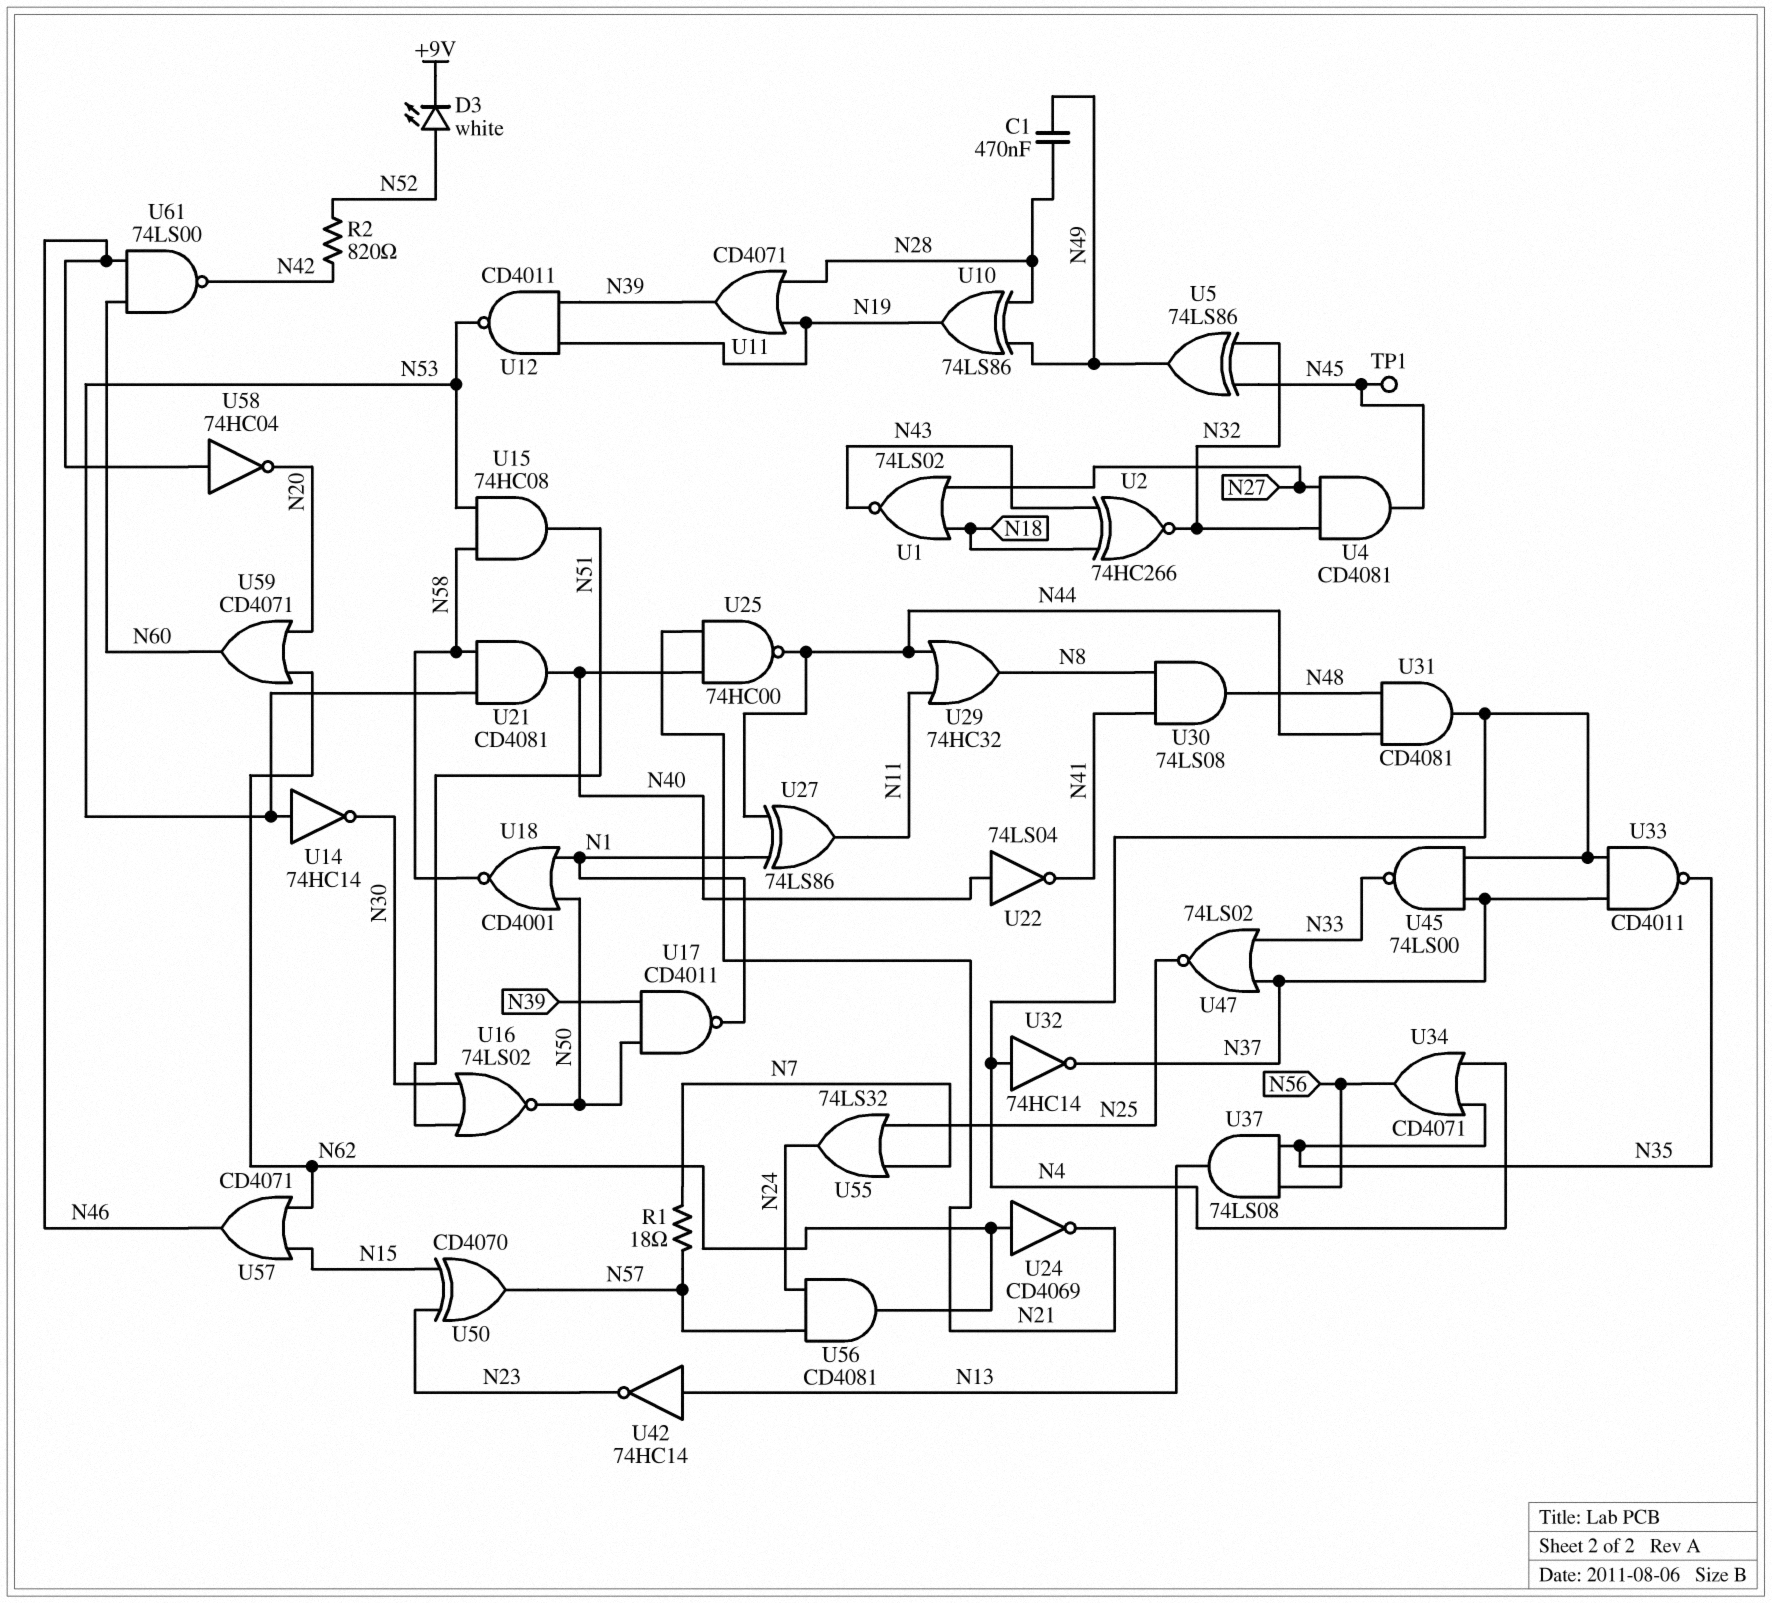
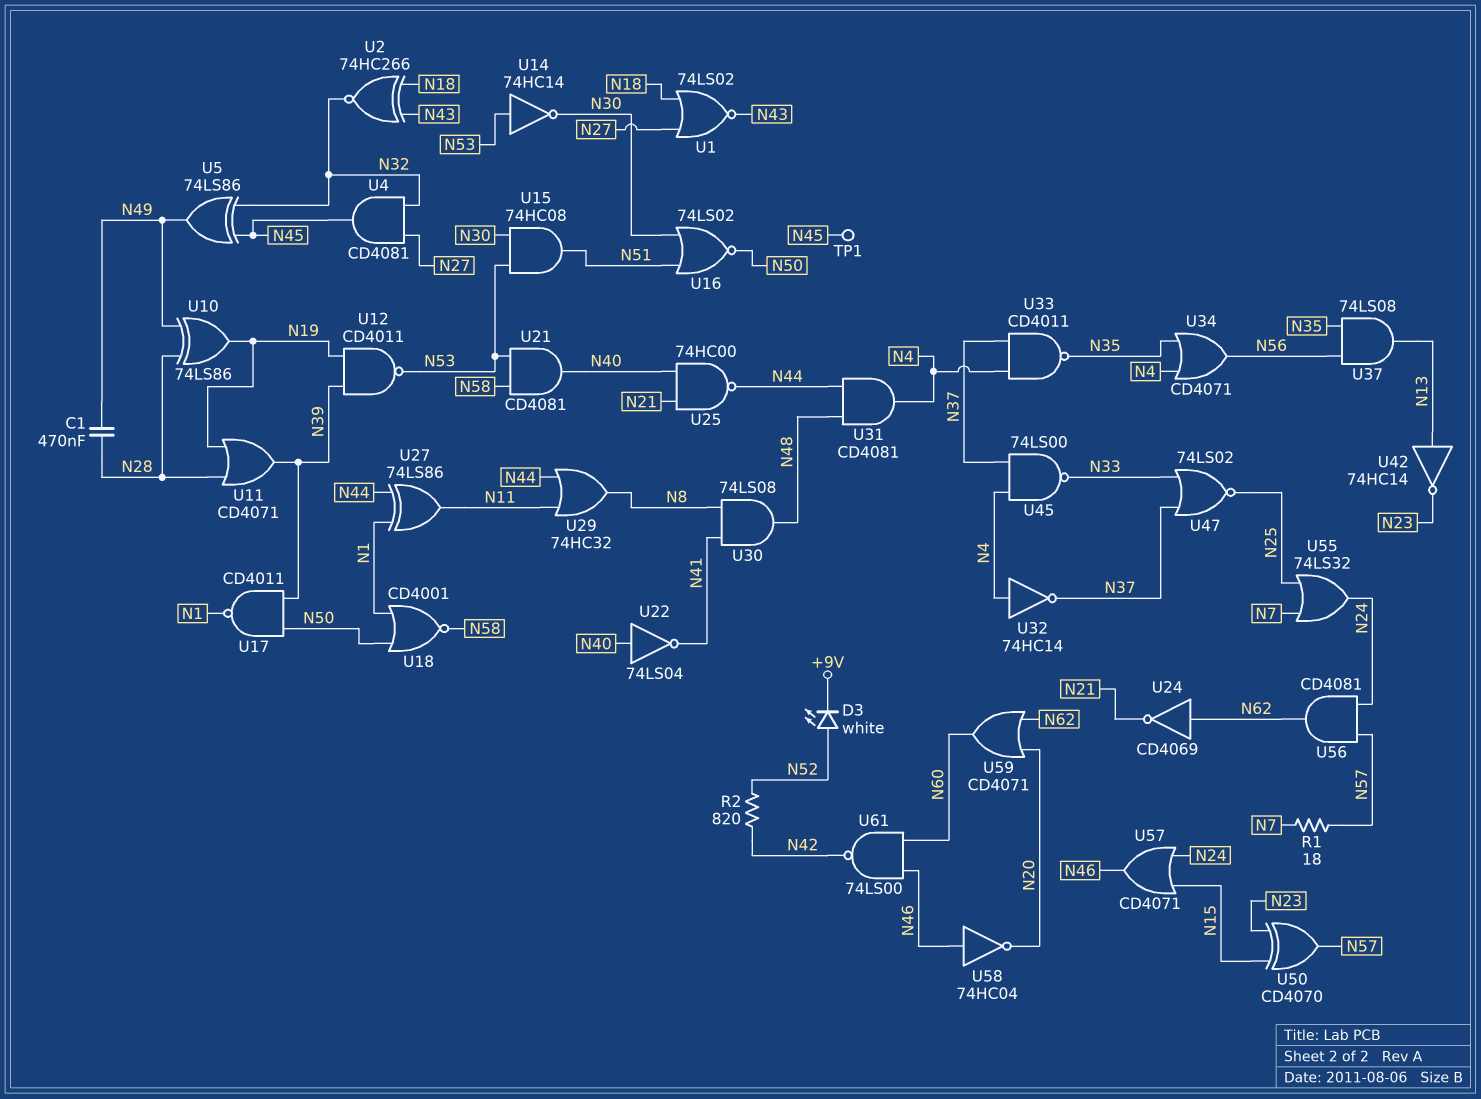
U15: AND 74HC08 (in N53, in N58, out N51) -> AND 74HC08 (in N30, in N53, out N51)
U57: OR CD4071 (in N15, in N62, out N46) -> OR CD4071 (in N15, in N24, out N46)

